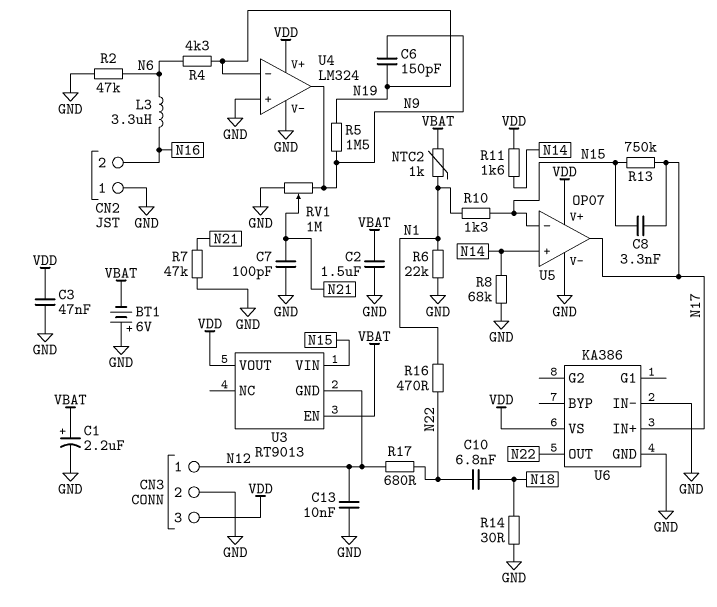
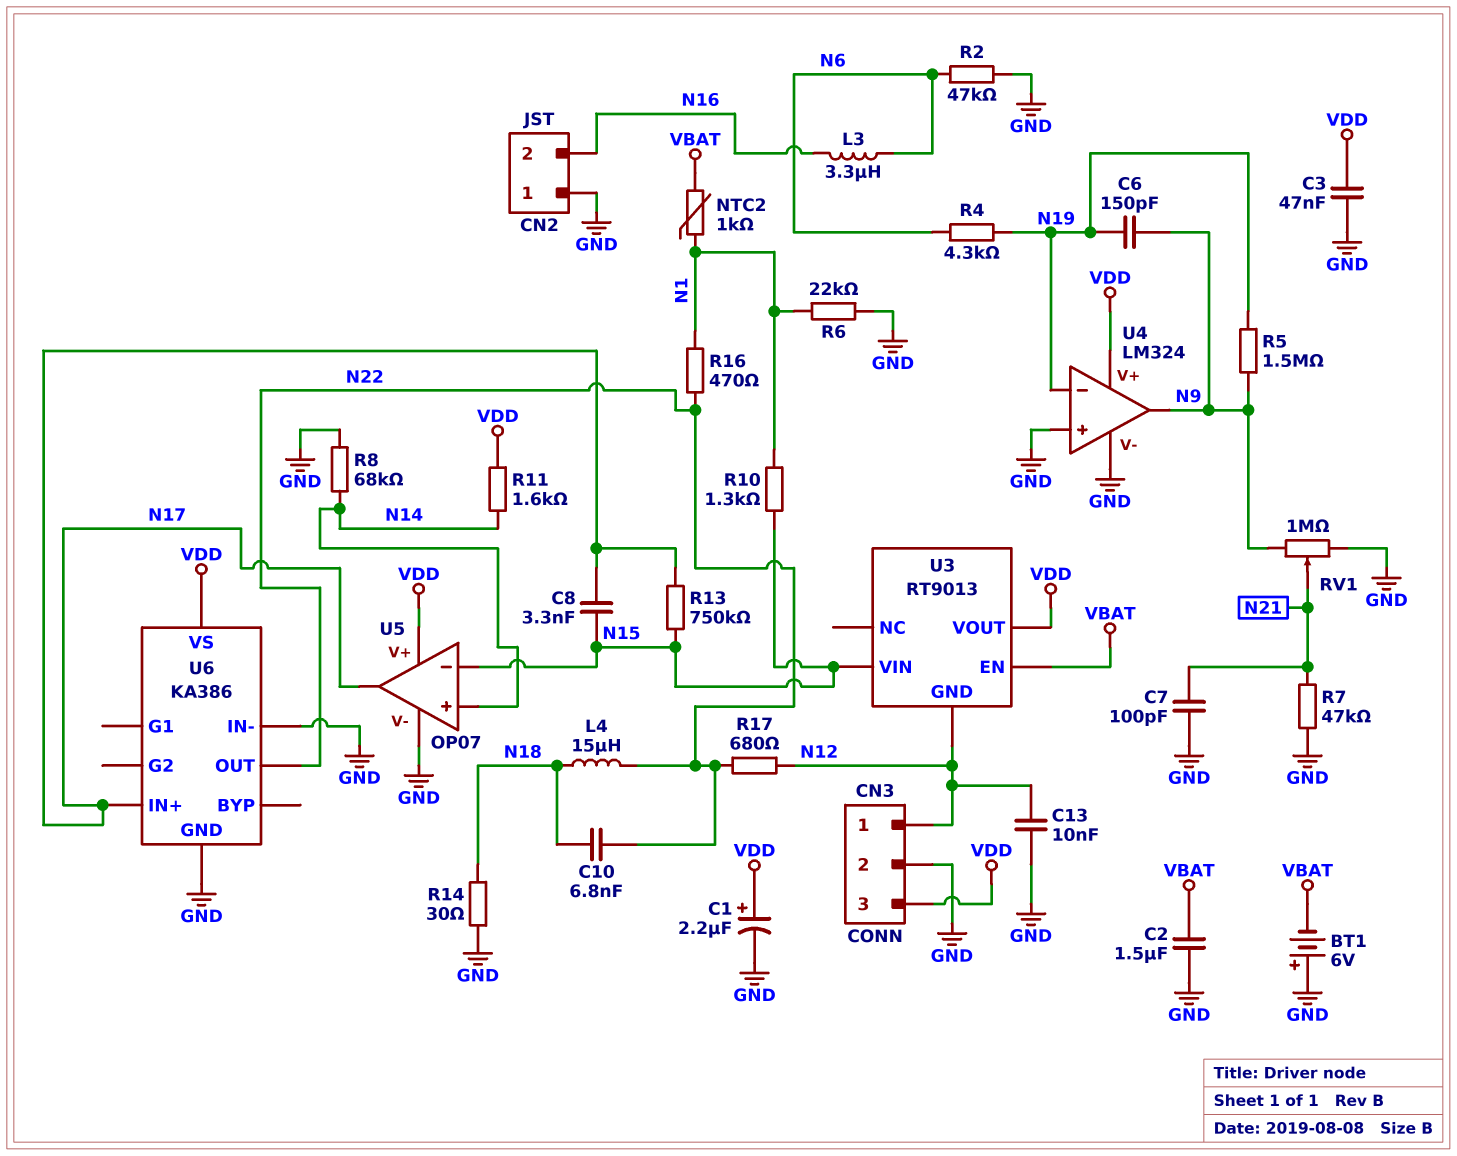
C1: 2.2uF (plus VBAT, minus GND) -> 2.2uF (plus VDD, minus GND)
L4: none -> 15uH (N18, N22)

